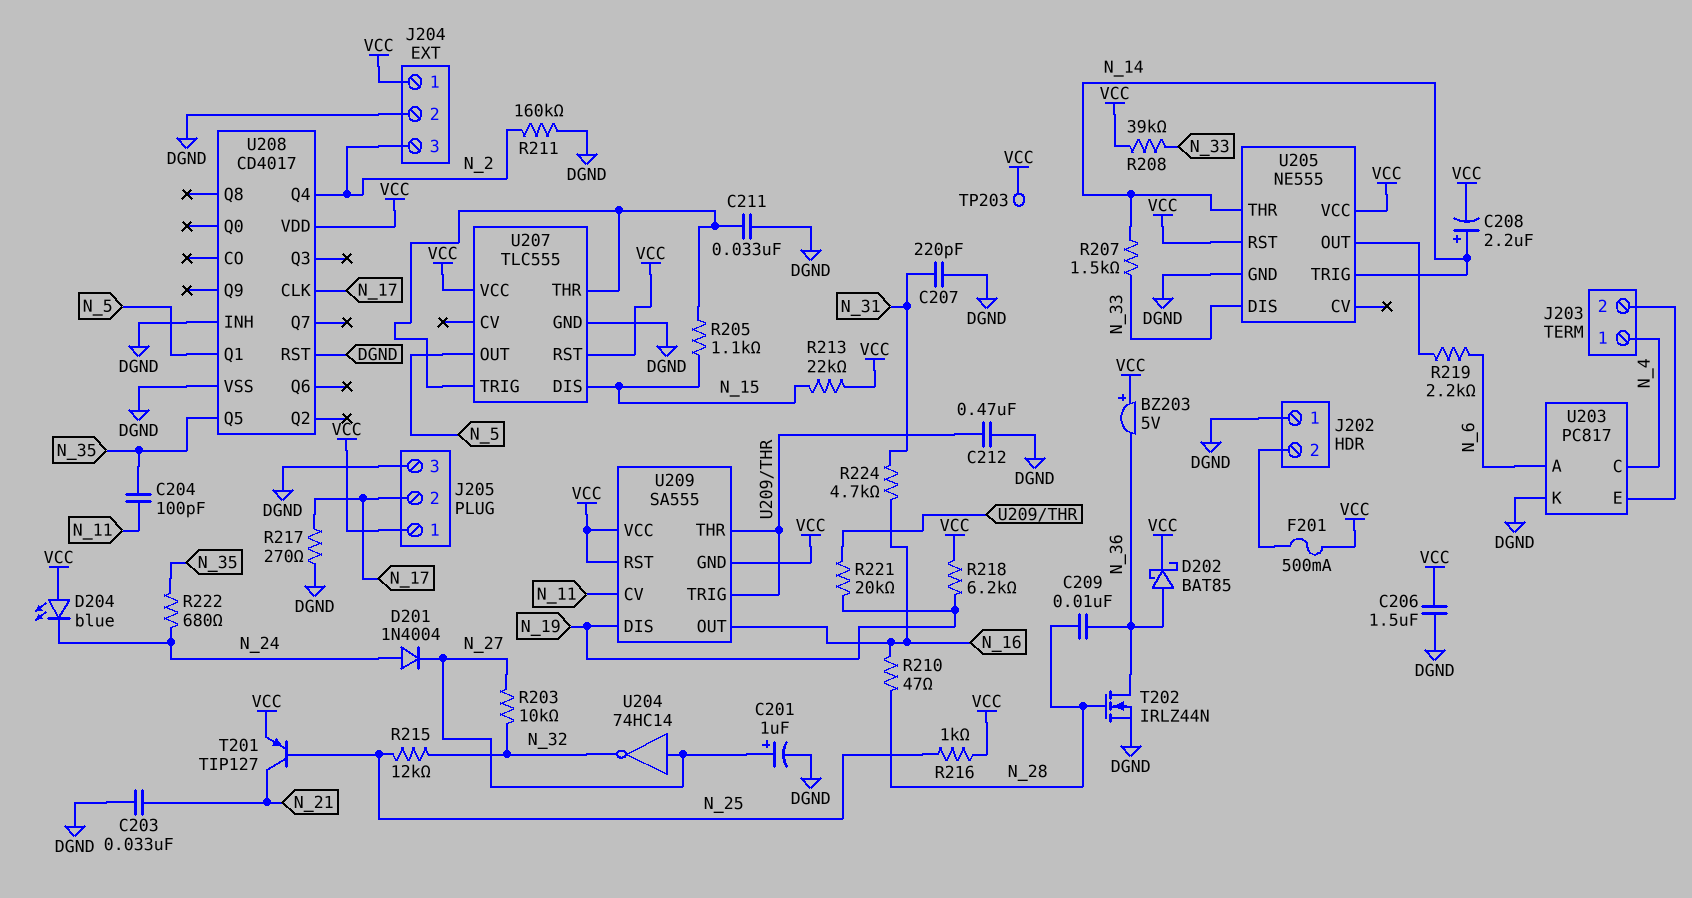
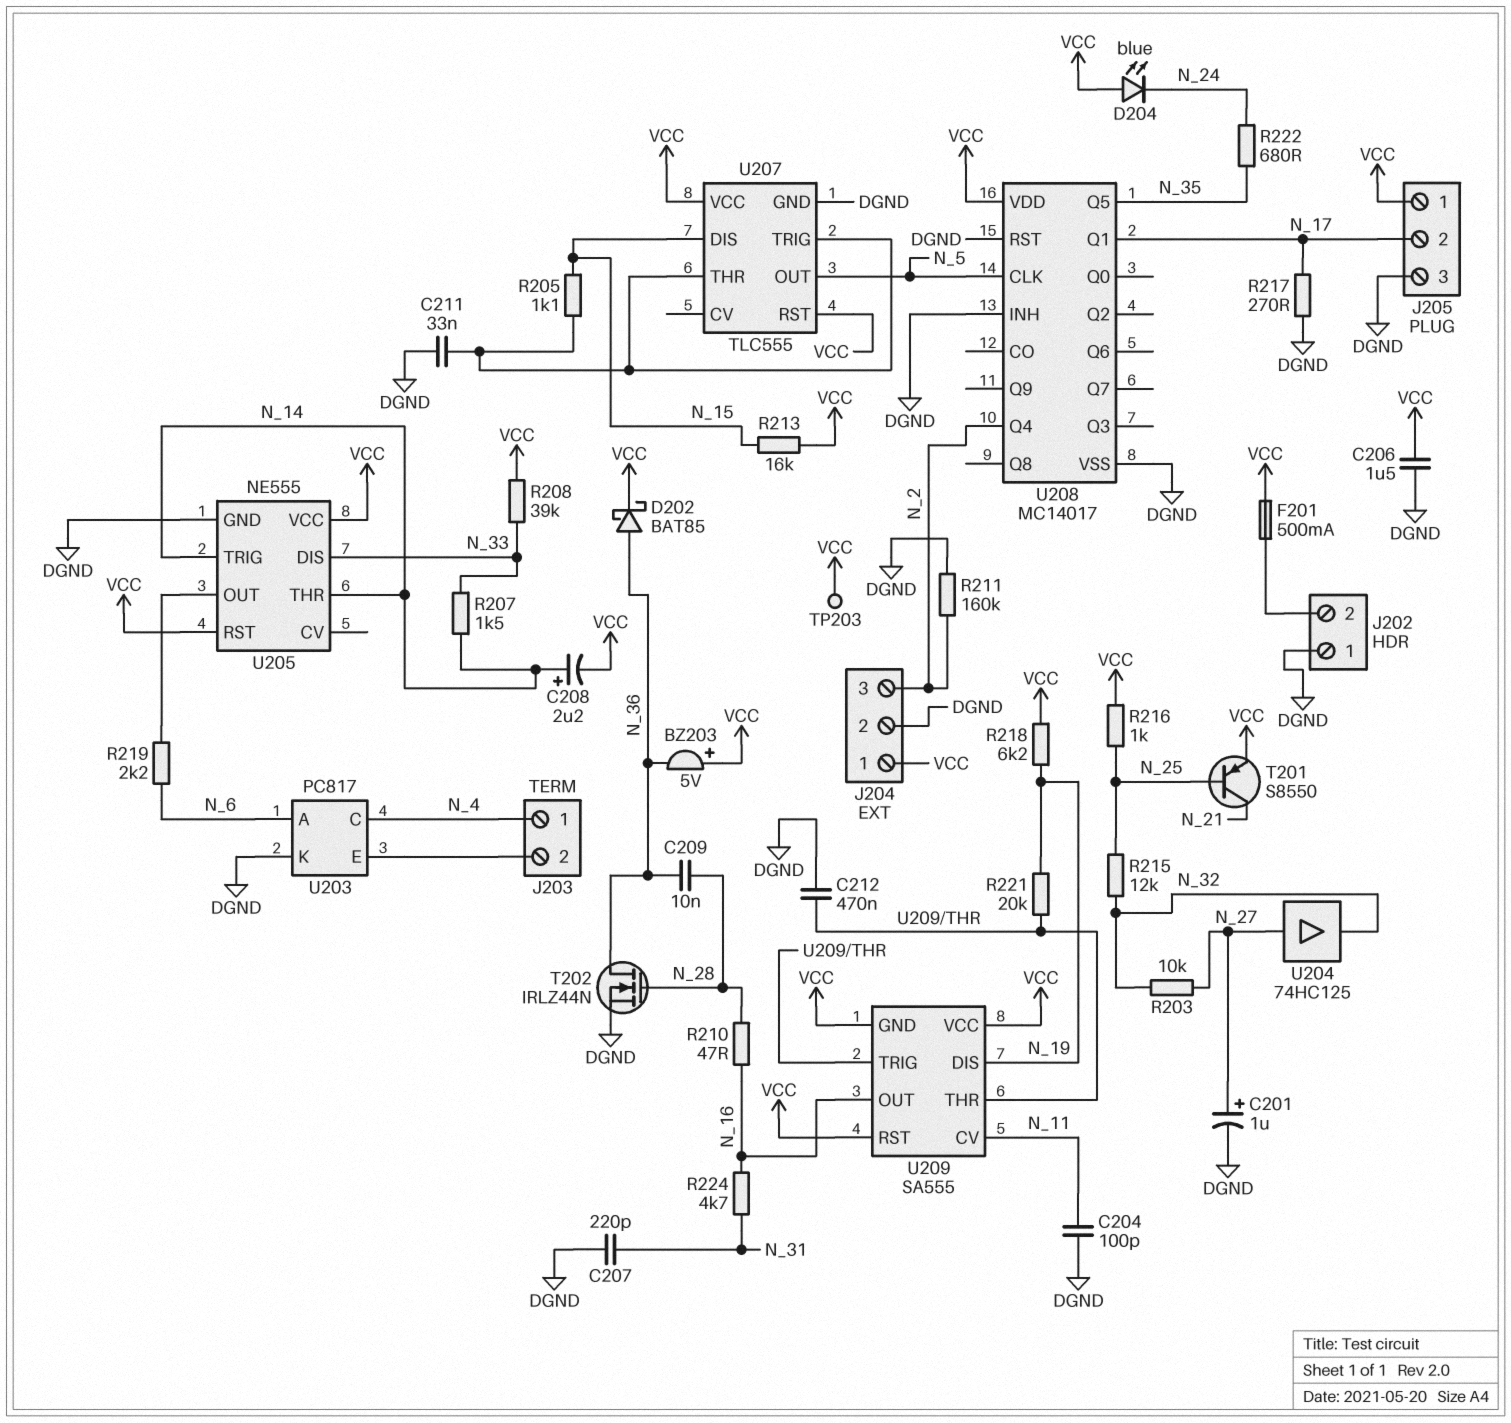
C203: 33nF (DGND, N_21) -> none
C204: 100pF (N_11, N_35) -> 100pF (DGND, N_11)
D201: diode 1N4004 (A N_24, K N_27) -> none
R213: 22k (N_15, VCC) -> 16k (N_15, VCC)
T201: PNP TIP127 (B N_25, C N_21, E VCC) -> PNP S8550 (B N_25, C N_21, E VCC)
U204: NOT 74HC14 (in N_27, out N_32) -> buffer 74HC125 (in N_27, out N_32)
U208: CD4017 -> MC14017
U208 pin CLK: N_17 -> N_5
U208 pin Q1: N_5 -> N_17

